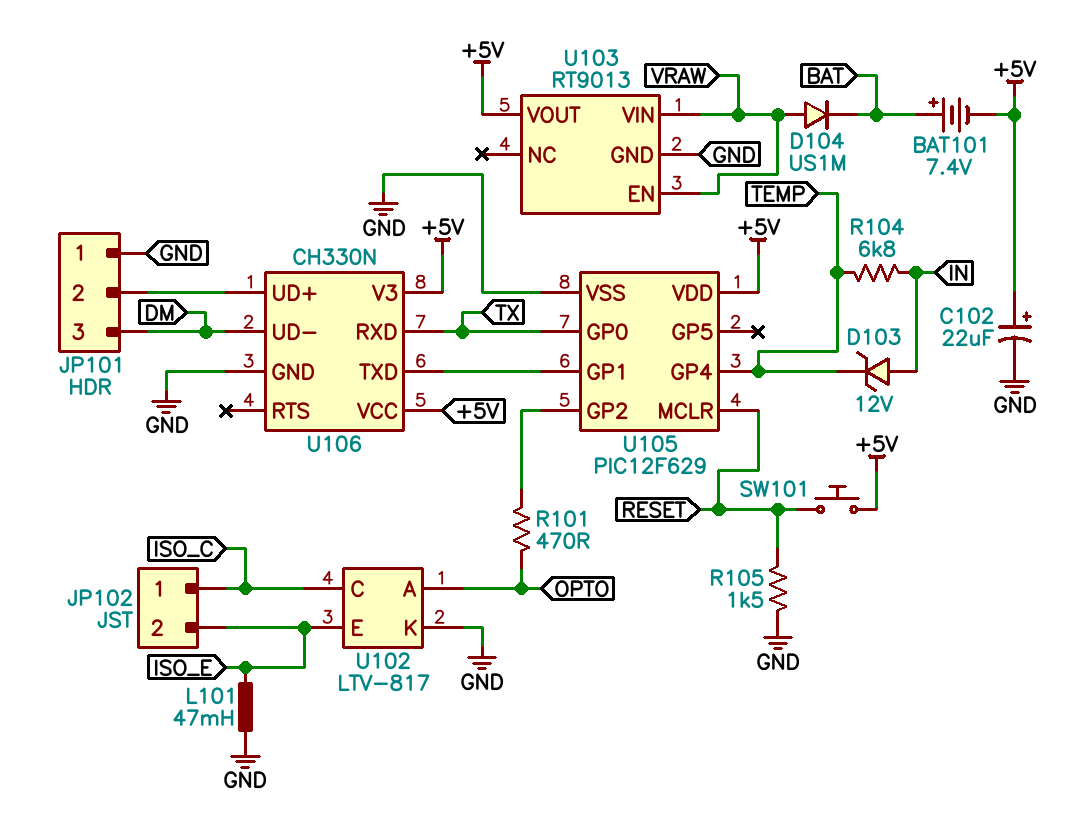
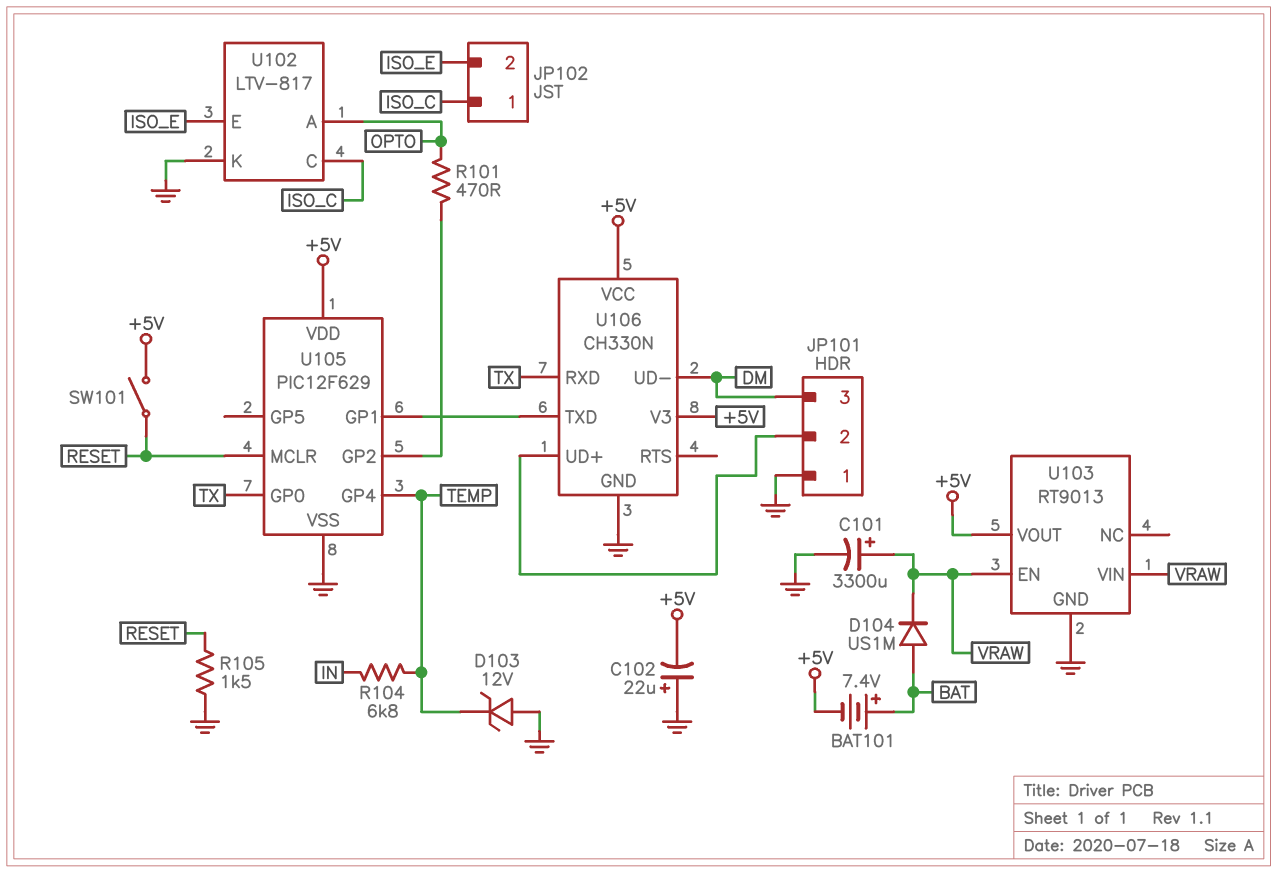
C101: none -> 3300uF (plus VRAW, minus GND)
C102: 22uF (plus +5V, minus GND) -> 22uF (plus GND, minus +5V)
D103: zener 12V (A IN, K TEMP) -> zener 12V (A GND, K TEMP)
D104: diode US1M (A VRAW, K BAT) -> diode US1M (A BAT, K VRAW)
L101: 47mH (GND, ISO_E) -> none
SW101: button (+5V, RESET) -> switch (+5V, RESET)

